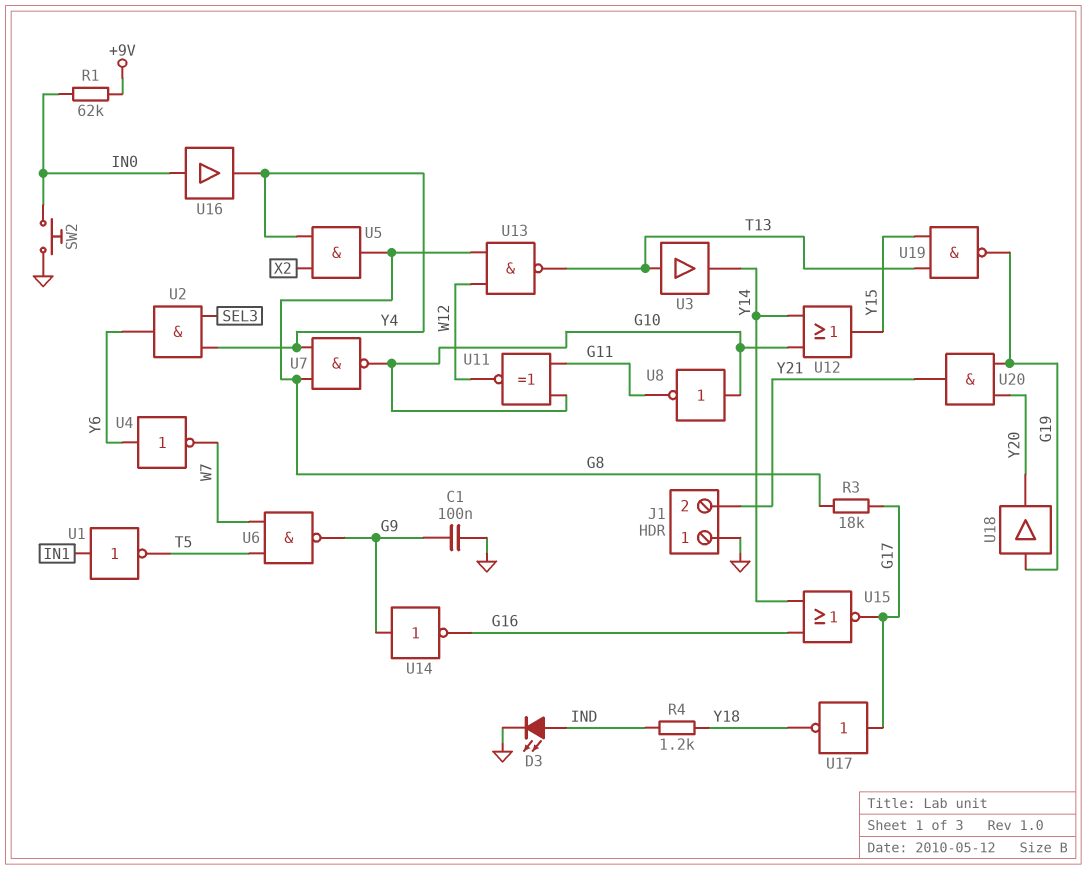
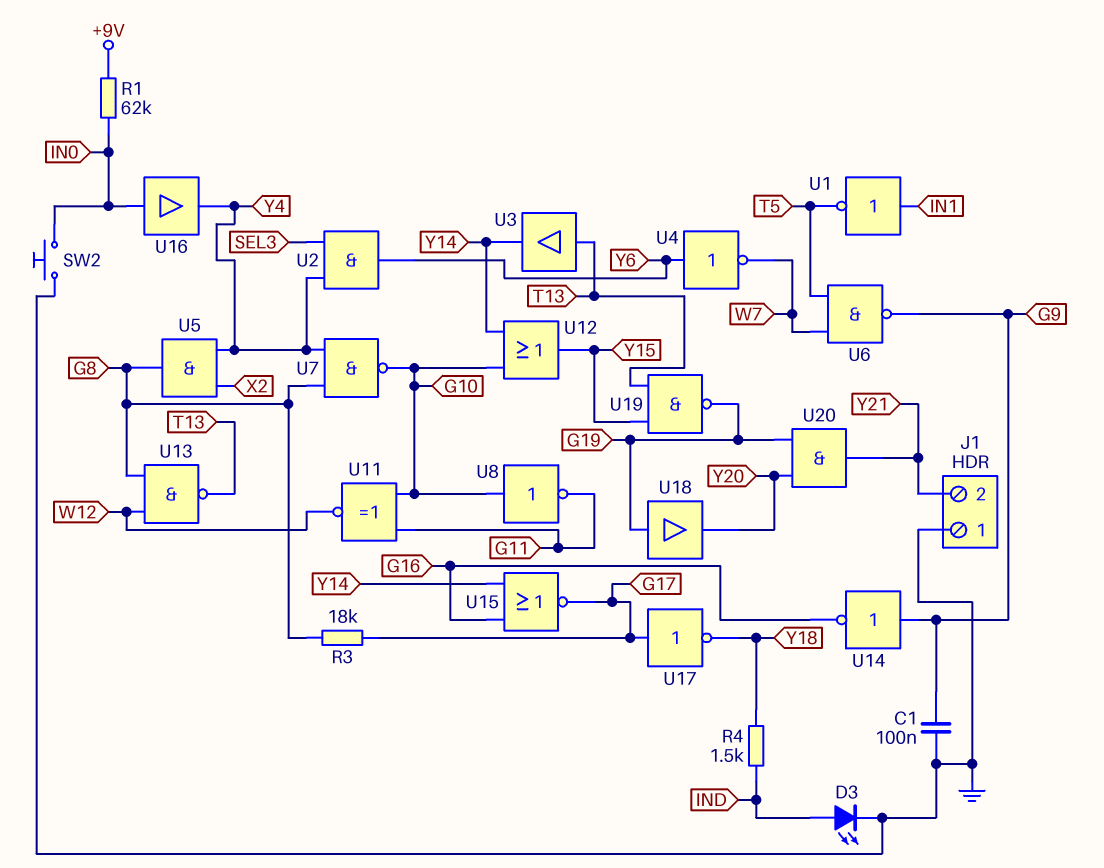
R4: 1.2k (IND, Y18) -> 1.5k (IND, Y18)

